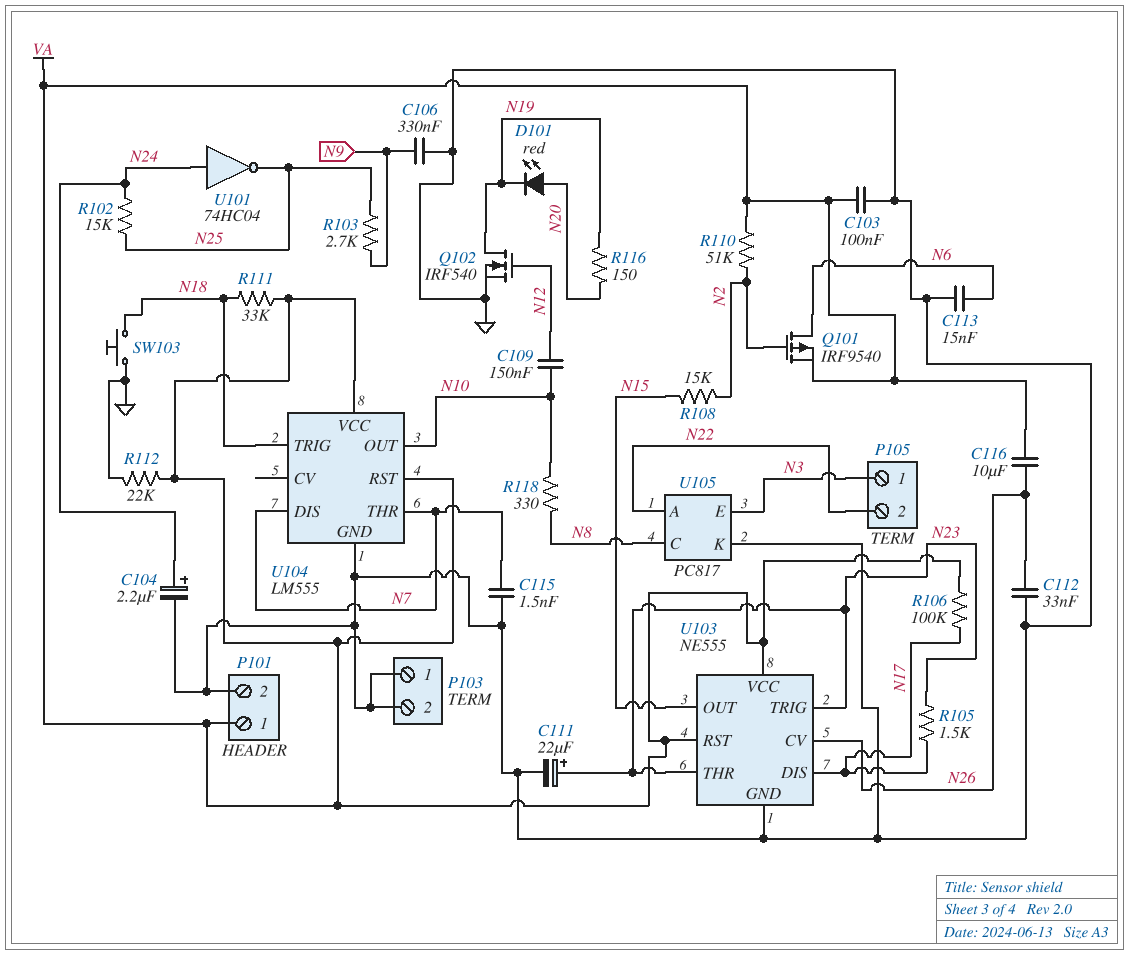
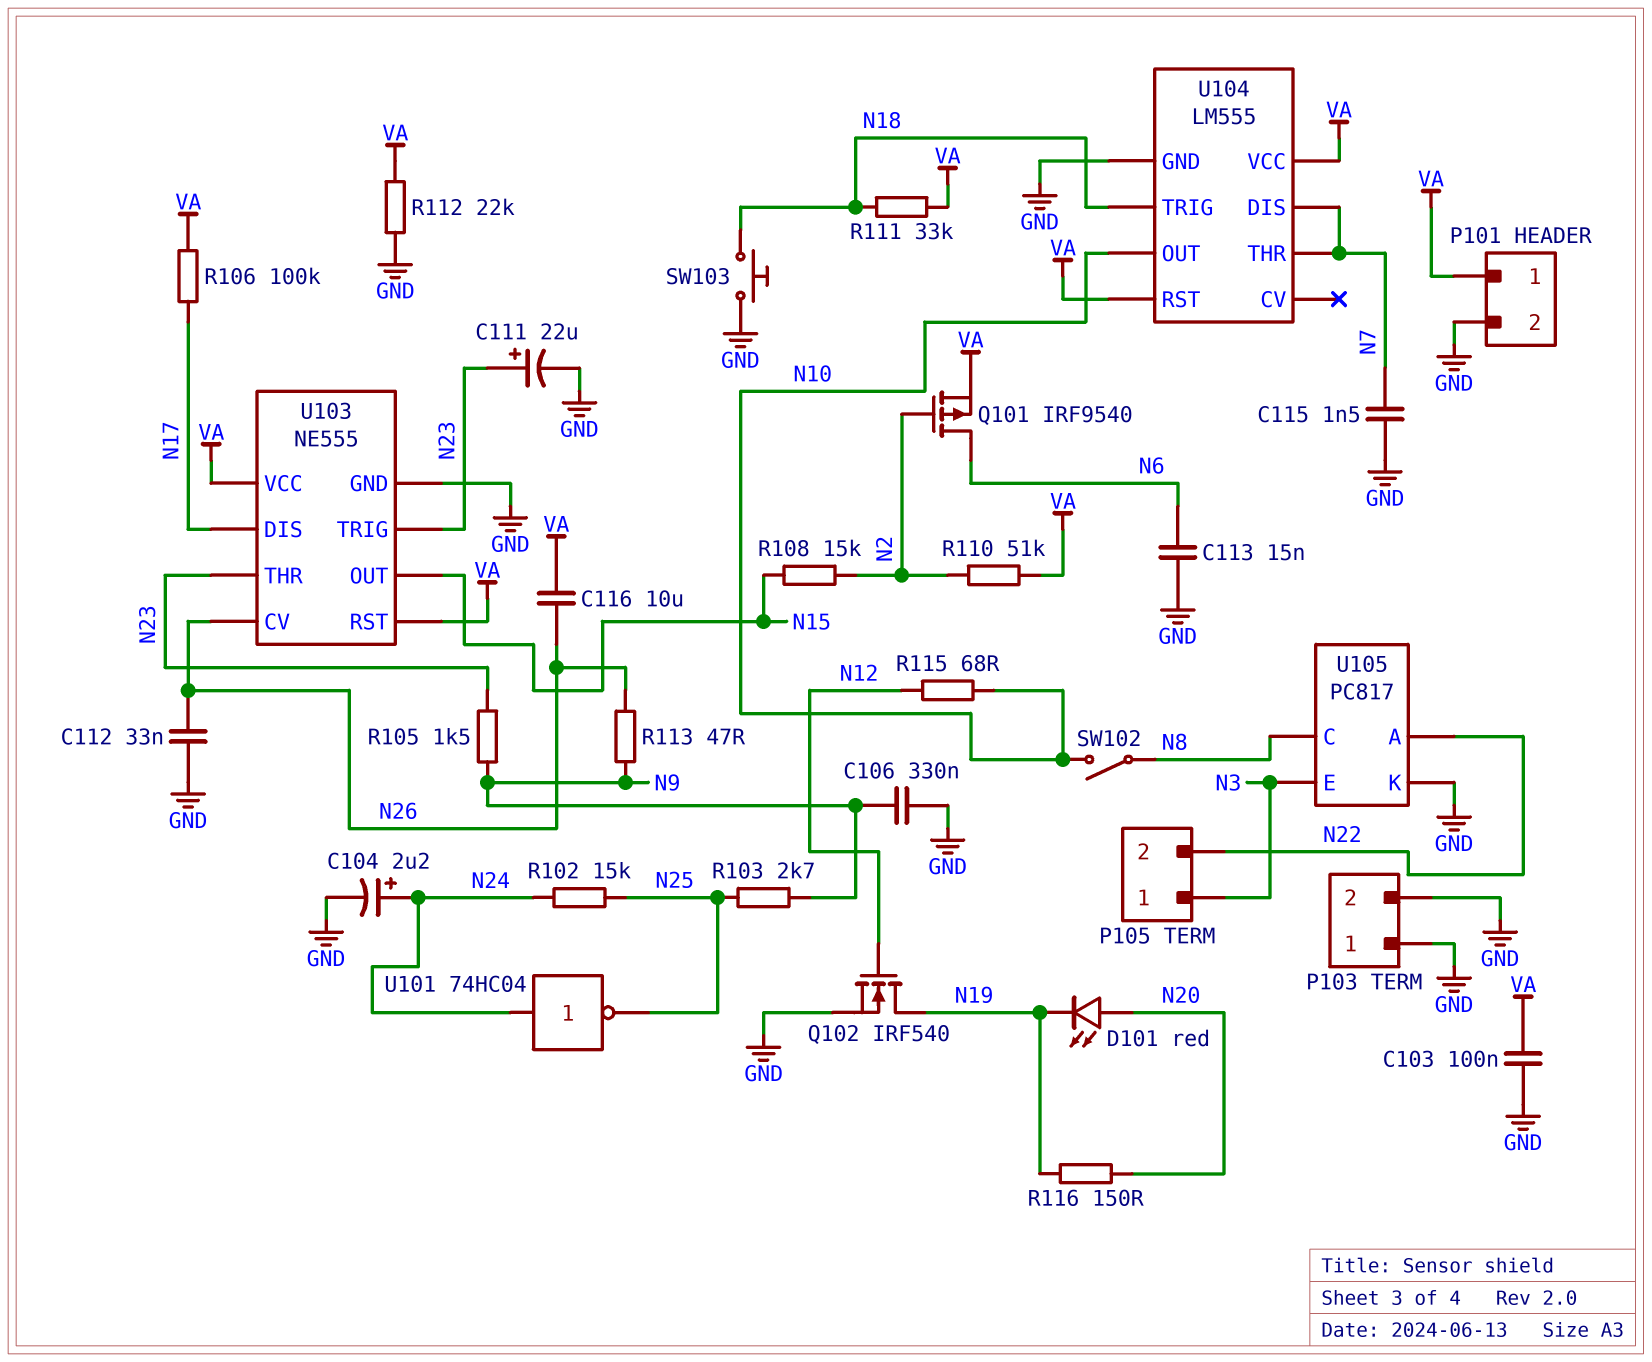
C109: 150nF (N10, N12) -> none
R105: 1.5k (N17, N23) -> 1.5k (N9, N23)
R113: none -> 47 (N9, N26)
R115: none -> 68 (N10, N12)
R118: 330 (N8, N10) -> none
SW102: none -> switch (N8, N10)

